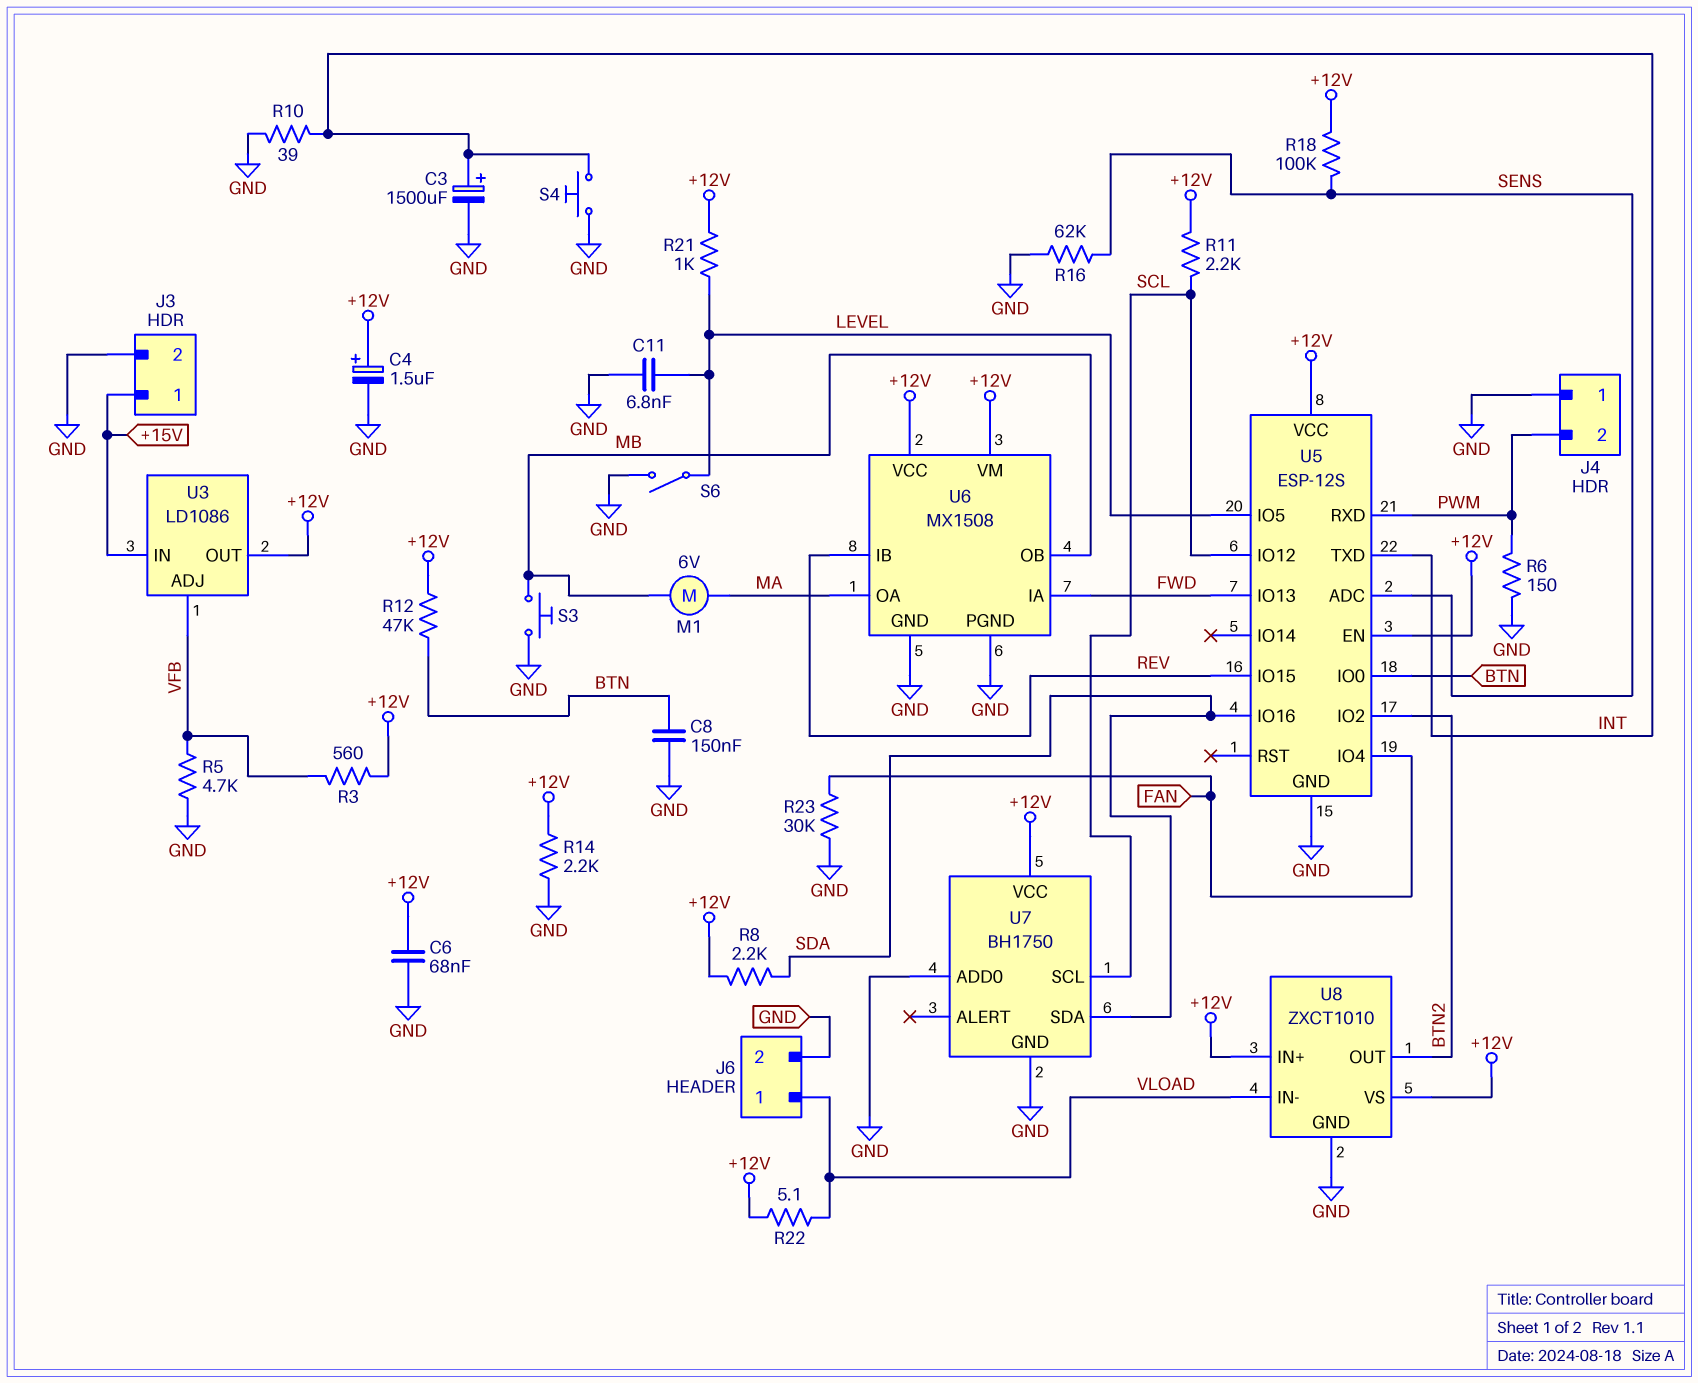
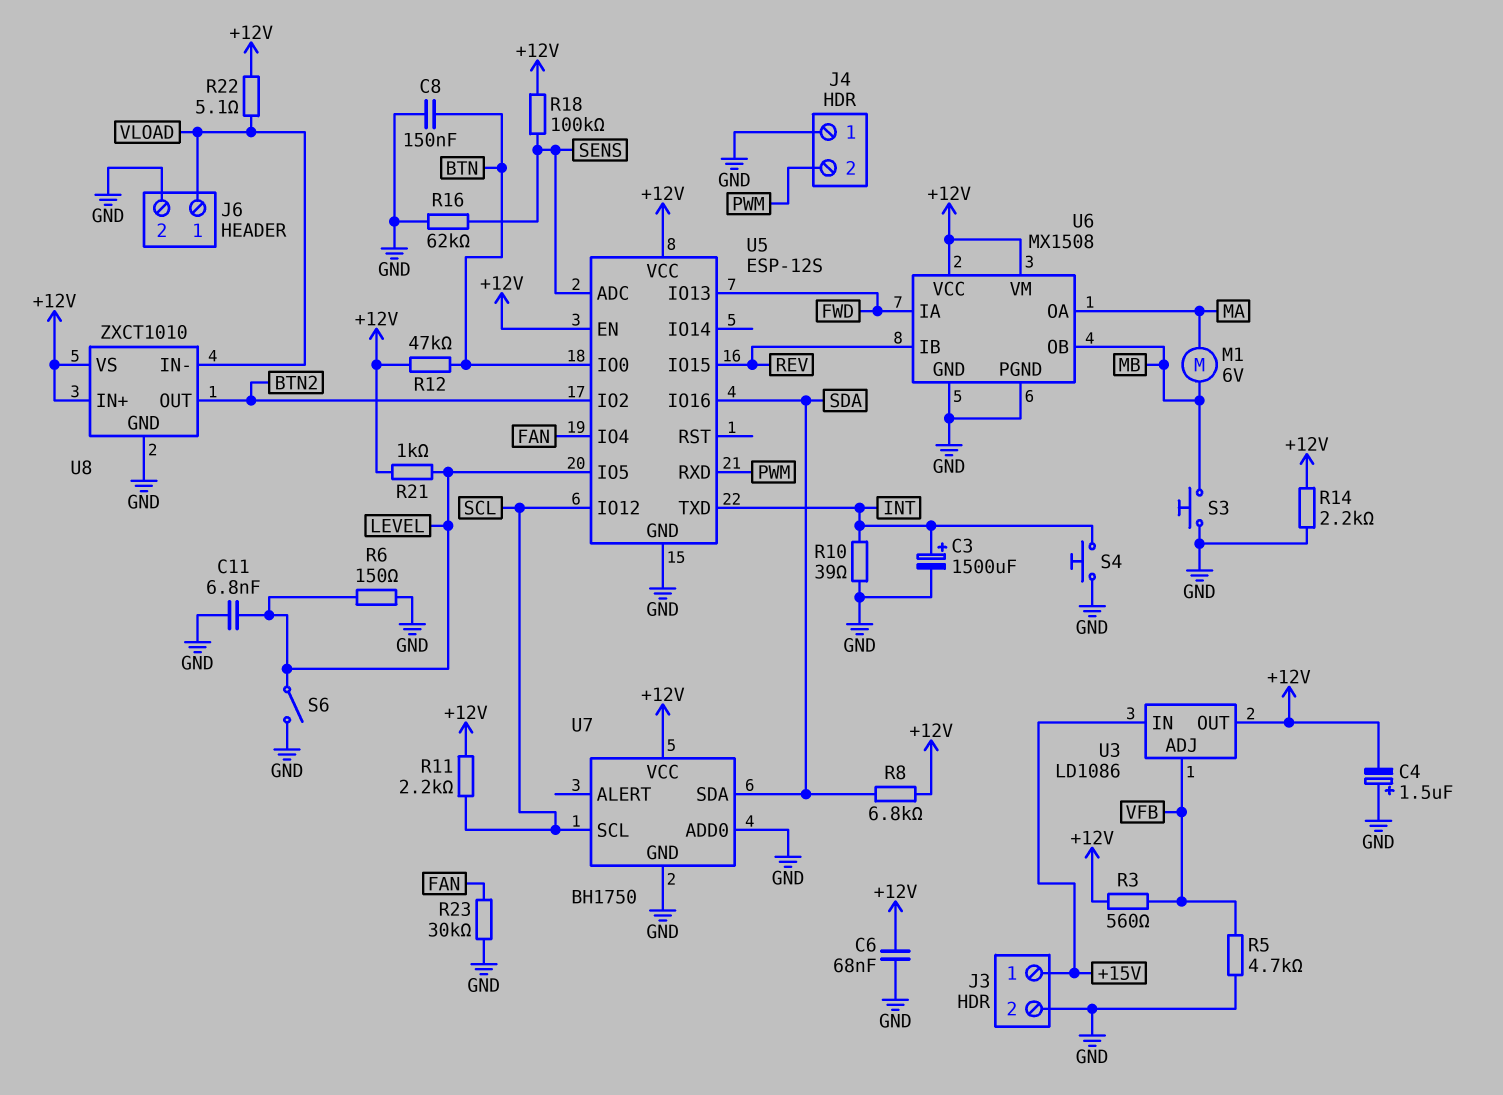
C4: 1.5uF (plus +12V, minus GND) -> 1.5uF (plus GND, minus +12V)
R6: 150 (GND, PWM) -> 150 (GND, LEVEL)
R8: 2.2k (+12V, SDA) -> 6.8k (+12V, SDA)

